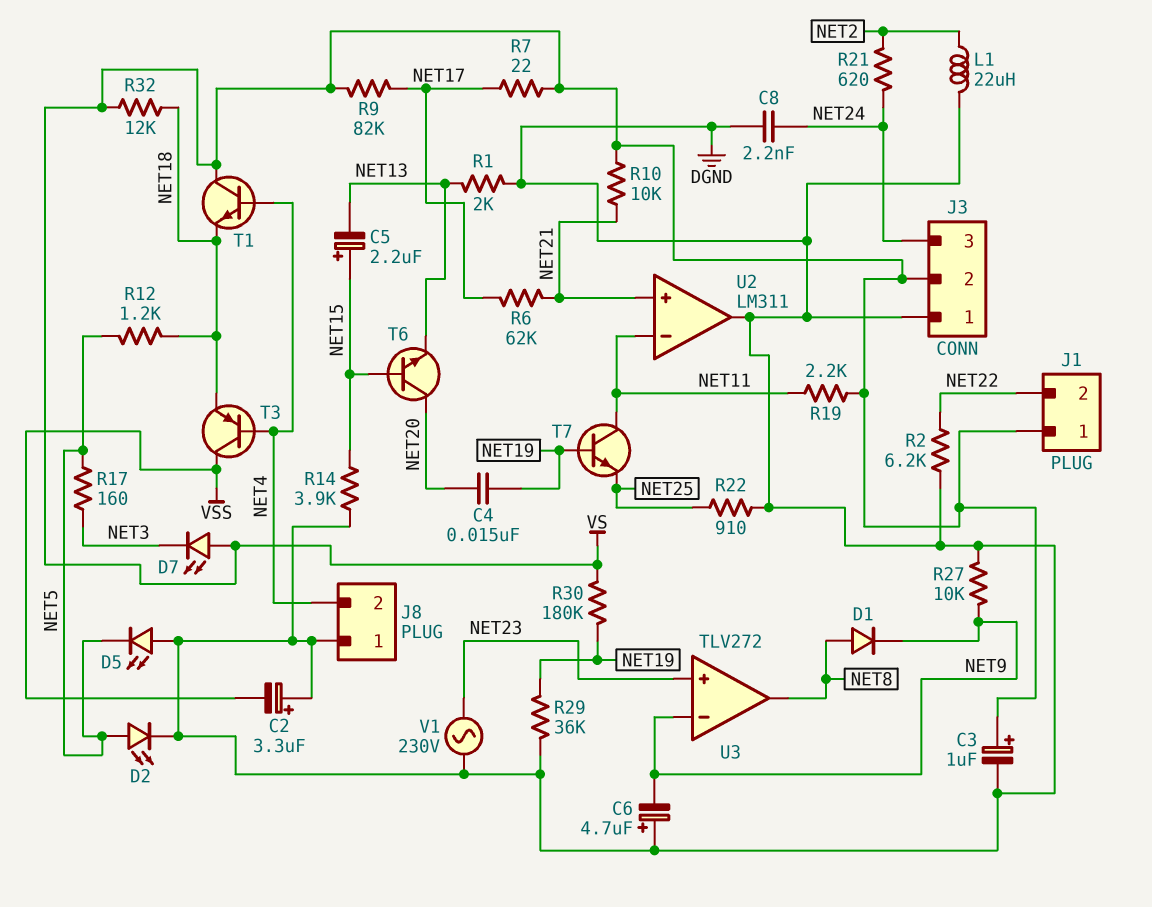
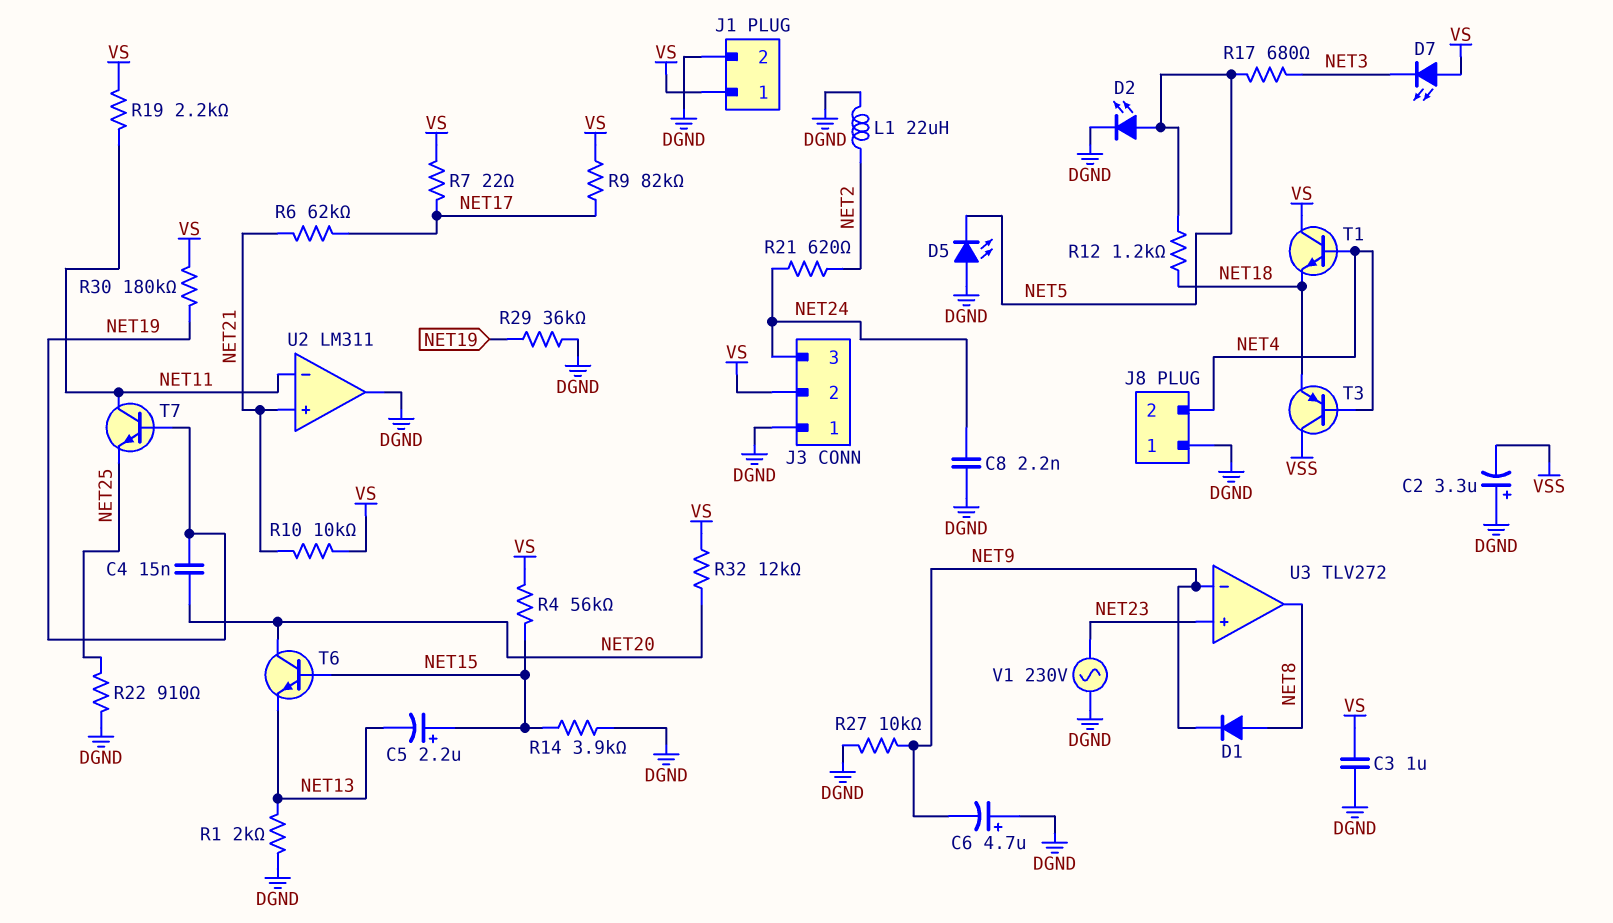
C3: 1uF (plus VS, minus DGND) -> 1uF (DGND, VS)
J1 pin 2: NET22 -> DGND
R2: 6.2k (DGND, NET22) -> none
R4: none -> 56k (NET15, VS)
R17: 160 (NET3, NET5) -> 680 (NET3, NET5)
R32: 12k (NET18, VS) -> 12k (NET20, VS)

